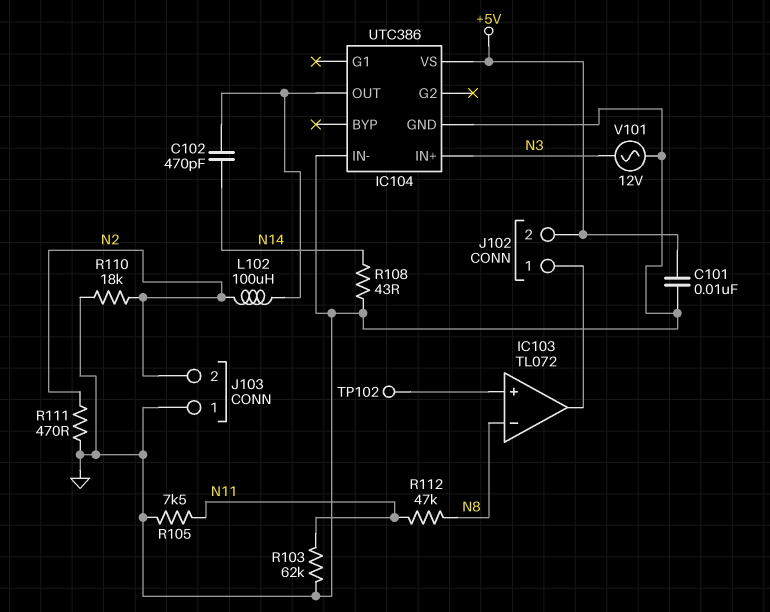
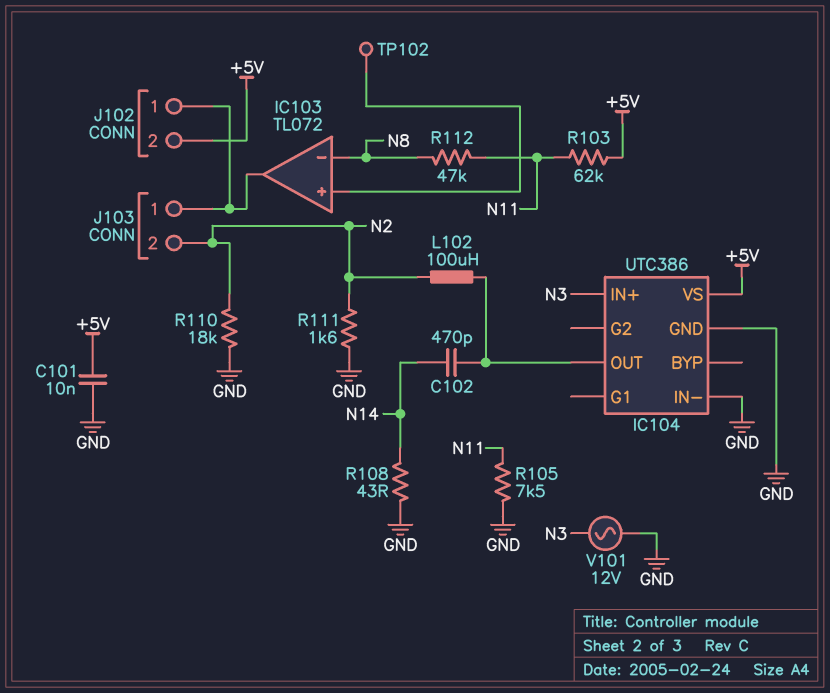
J103 pin 1: GND -> IC103/out
R103: 62k (GND, N11) -> 62k (+5V, N11)
R111: 470 (GND, N2) -> 1.6k (GND, N2)

